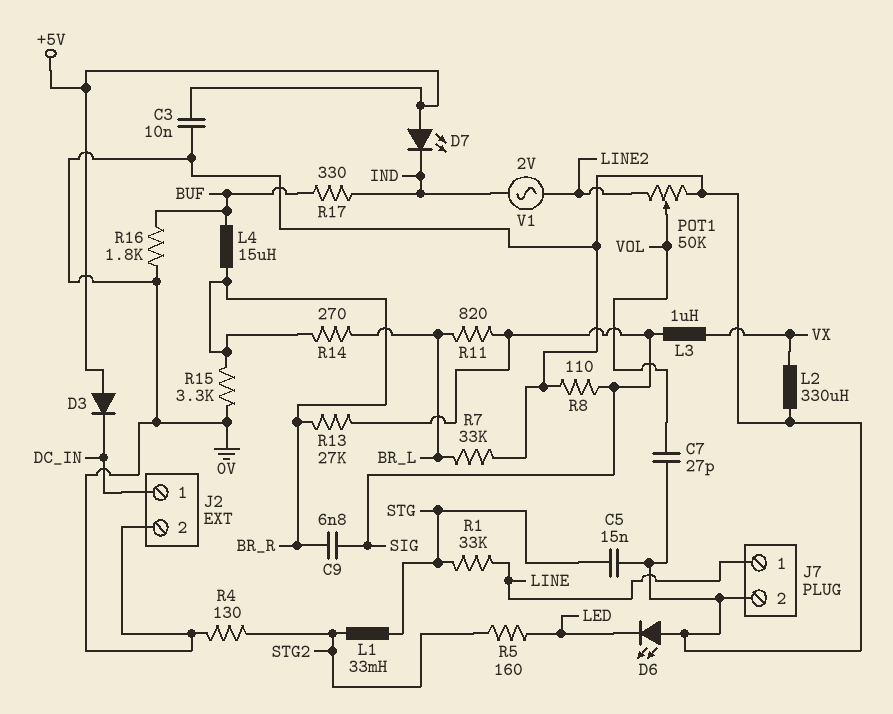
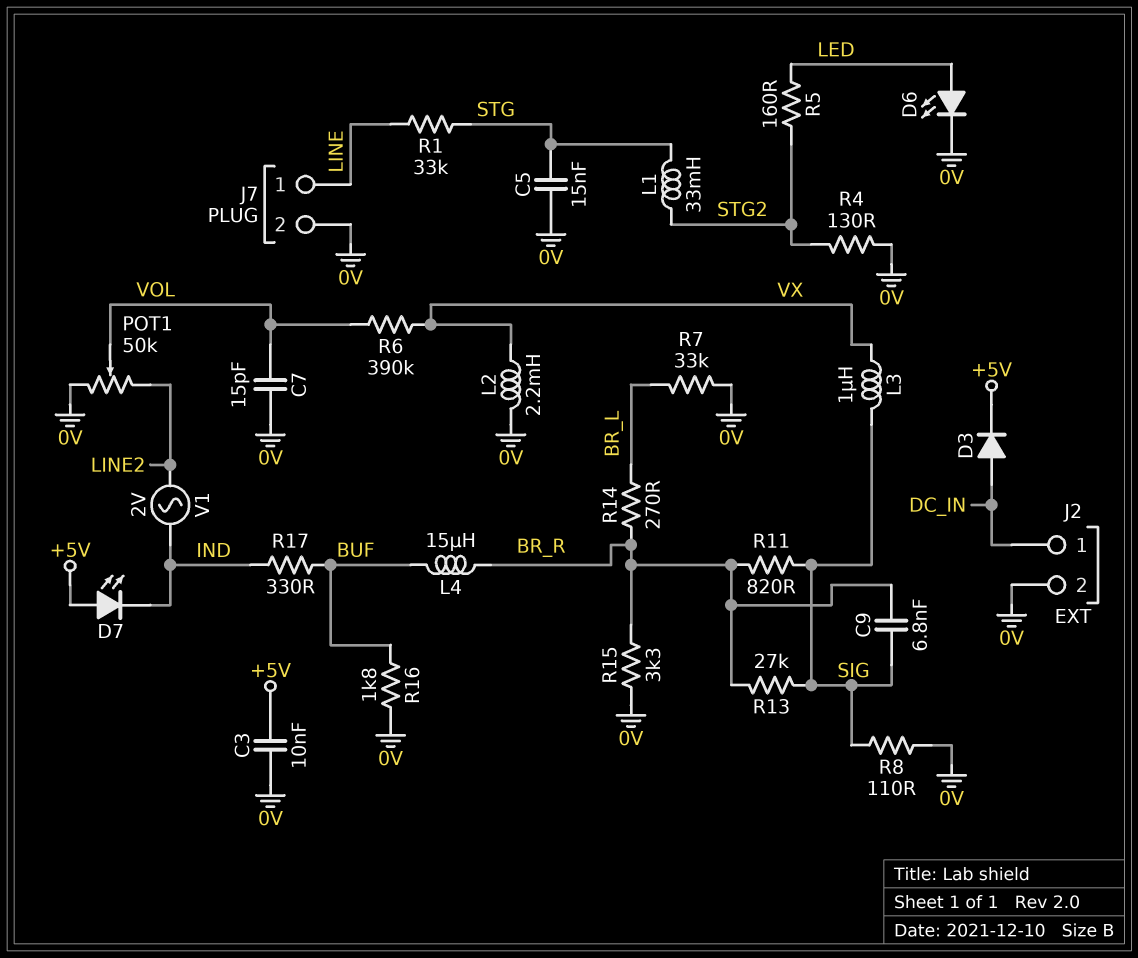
C7: 27pF (0V, VOL) -> 15pF (0V, VOL)
D3: diode (A +5V, K DC_IN) -> diode (A DC_IN, K +5V)
D6: LED (A 0V, K LED) -> LED (A LED, K 0V)
L2: 330uH (0V, VX) -> 2.2mH (0V, VX)
R6: none -> 390k (VOL, VX)
R11: 820 (BR_L, SIG) -> 820 (BR_R, SIG)

